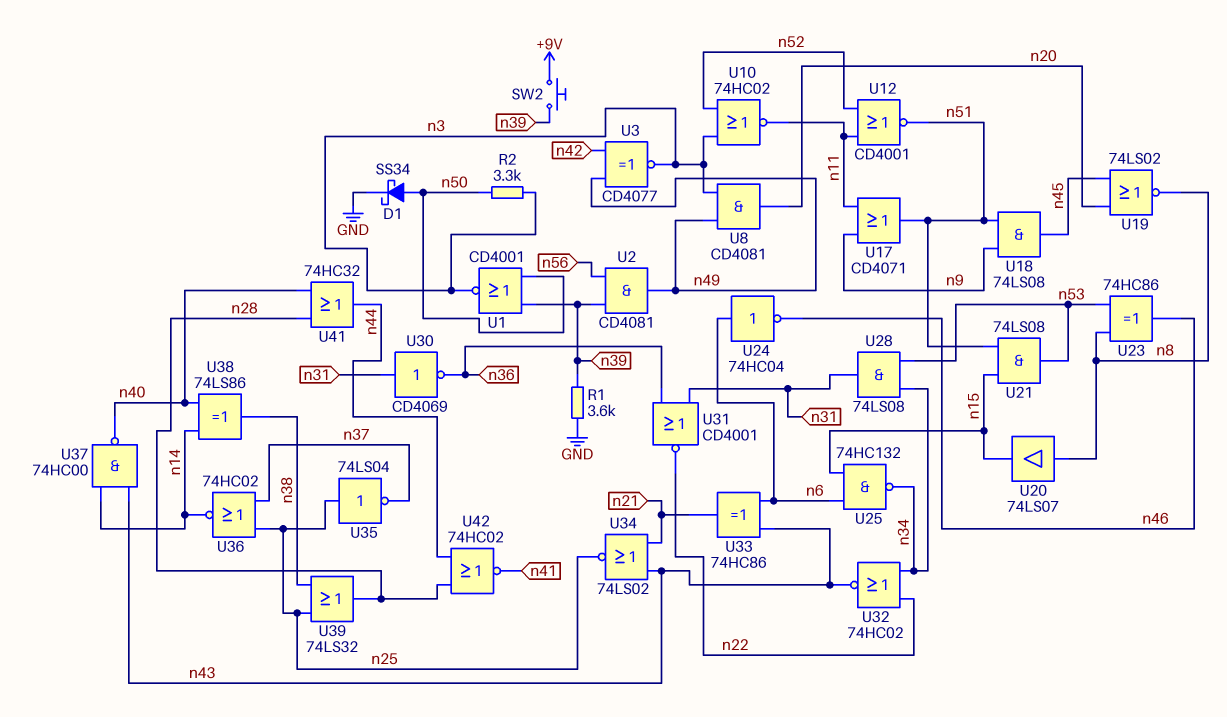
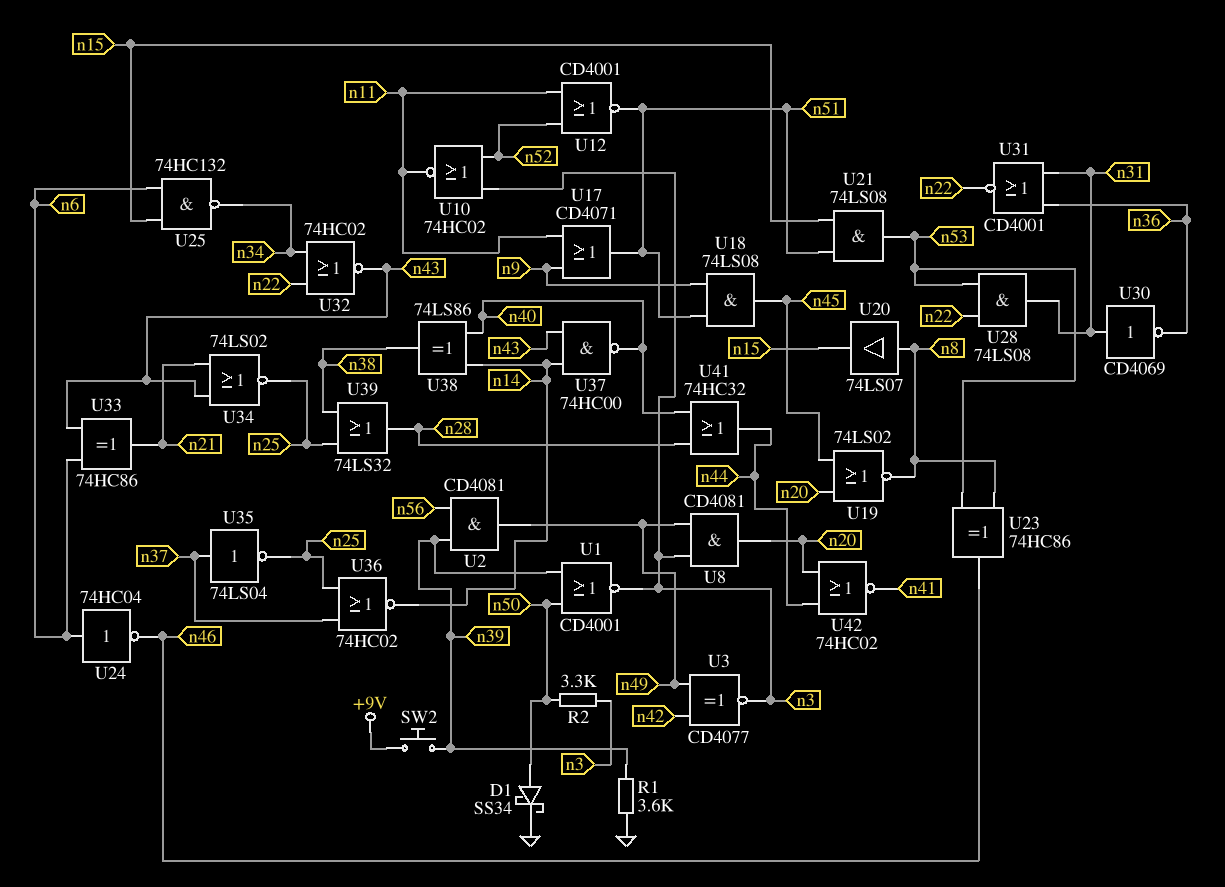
U28: AND 74LS08 (in n34, in n53, out n31) -> AND 74LS08 (in n22, in n53, out n31)
U35: NOT 74LS04 (in n25, out n37) -> NOT 74LS04 (in n37, out n25)
U42: NOR 74HC02 (in n28, in n44, out n41) -> NOR 74HC02 (in n20, in n44, out n41)

